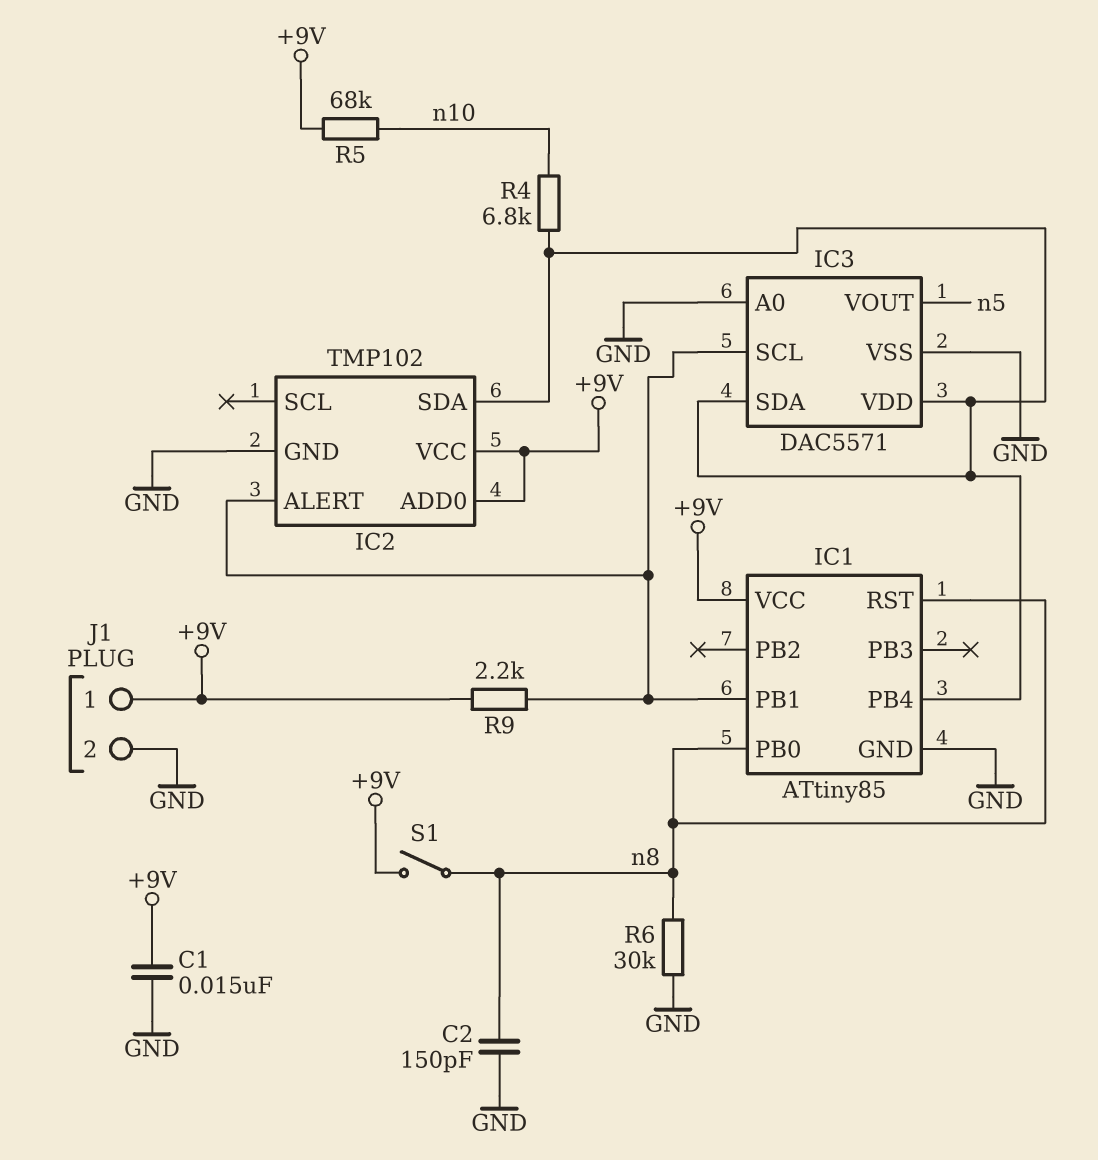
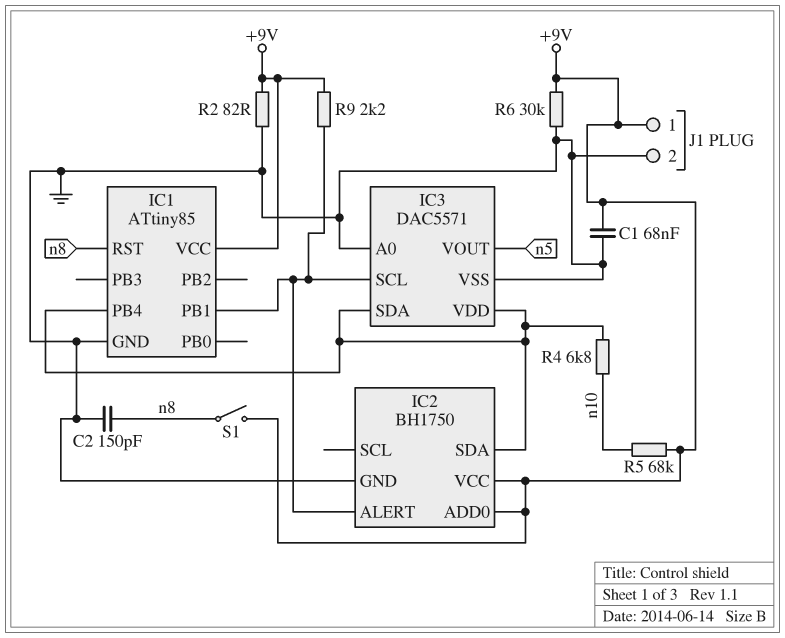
C1: 15nF (+9V, GND) -> 68nF (+9V, GND)
IC1 pin PB0: n8 -> none
IC2: TMP102 -> BH1750
R2: none -> 82 (+9V, GND)
R6: 30k (GND, n8) -> 30k (+9V, GND)

